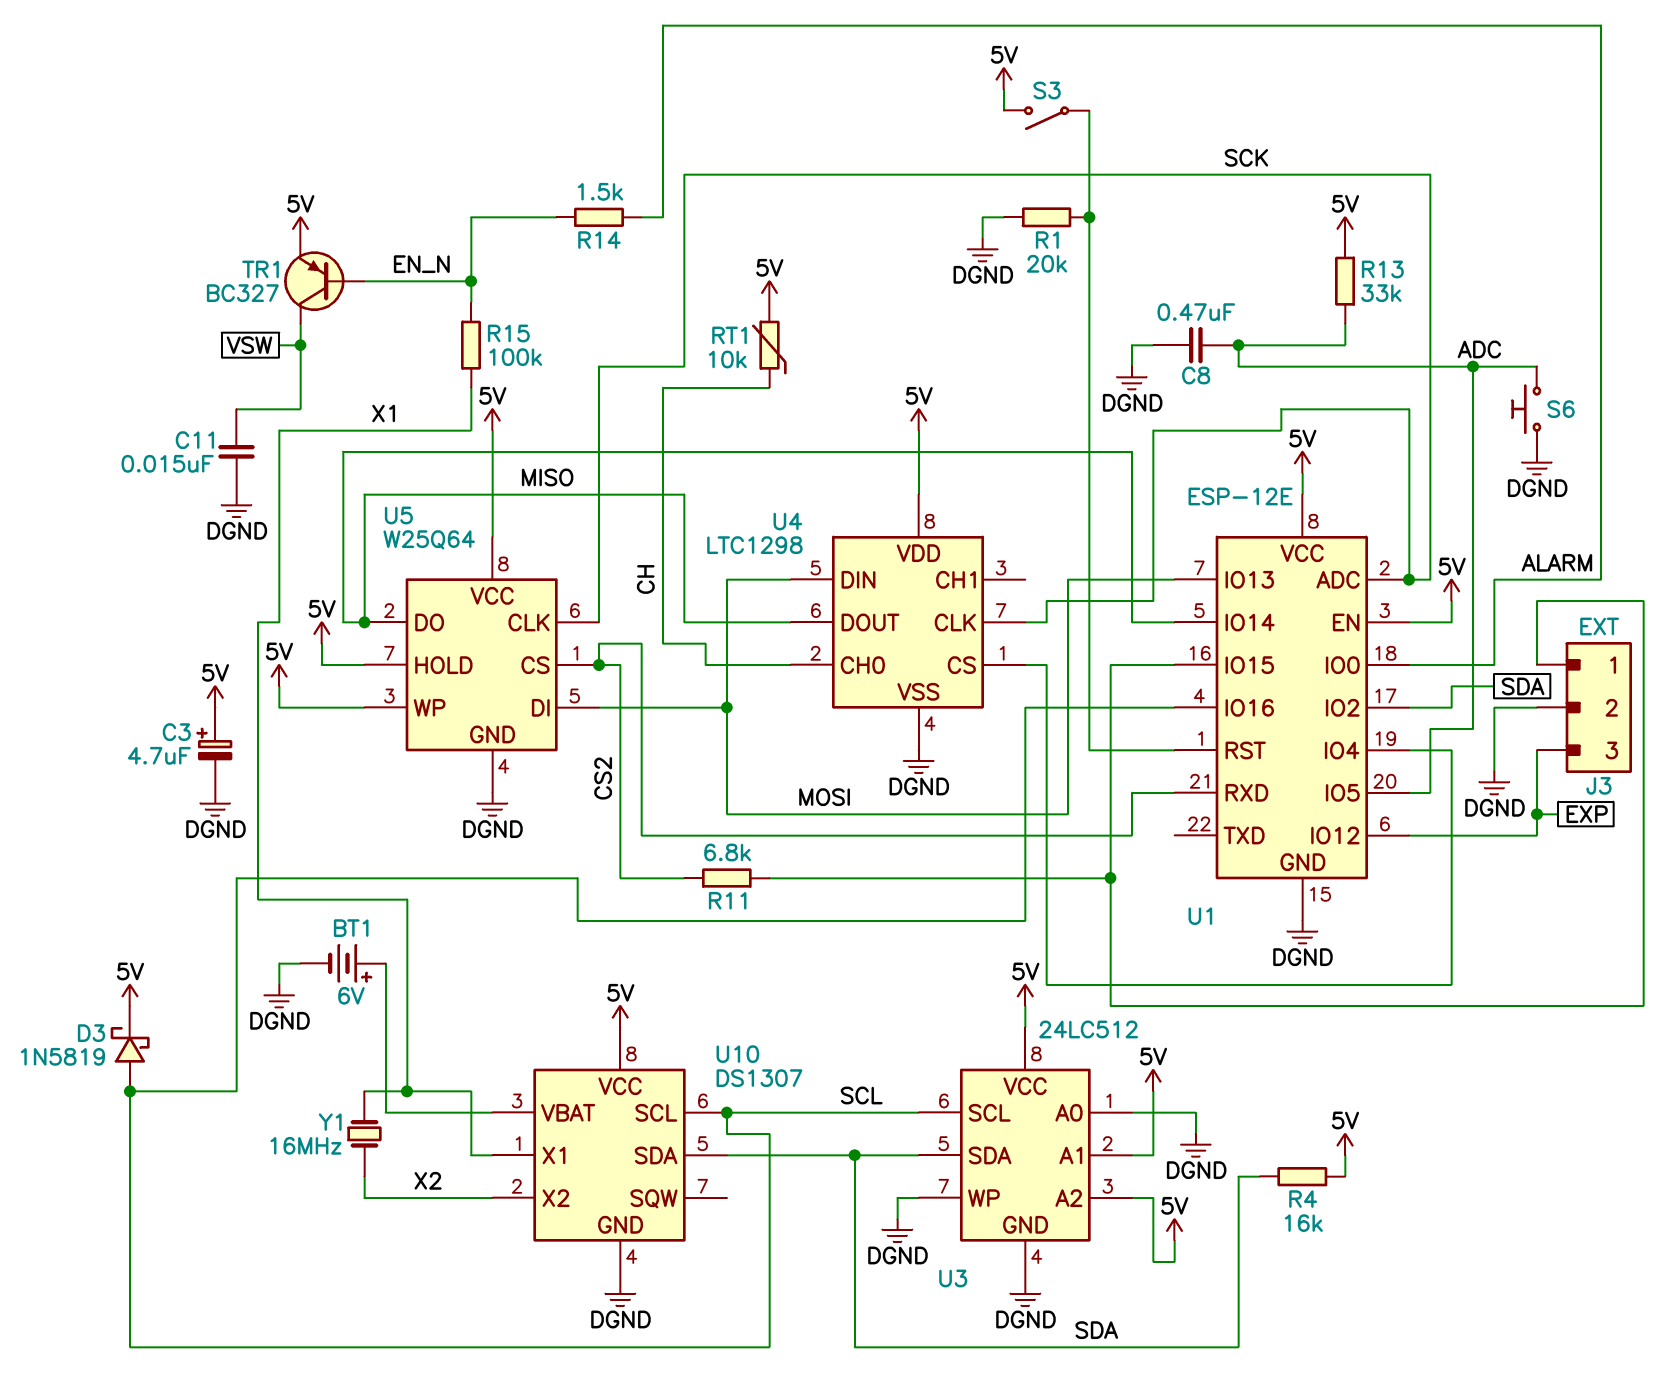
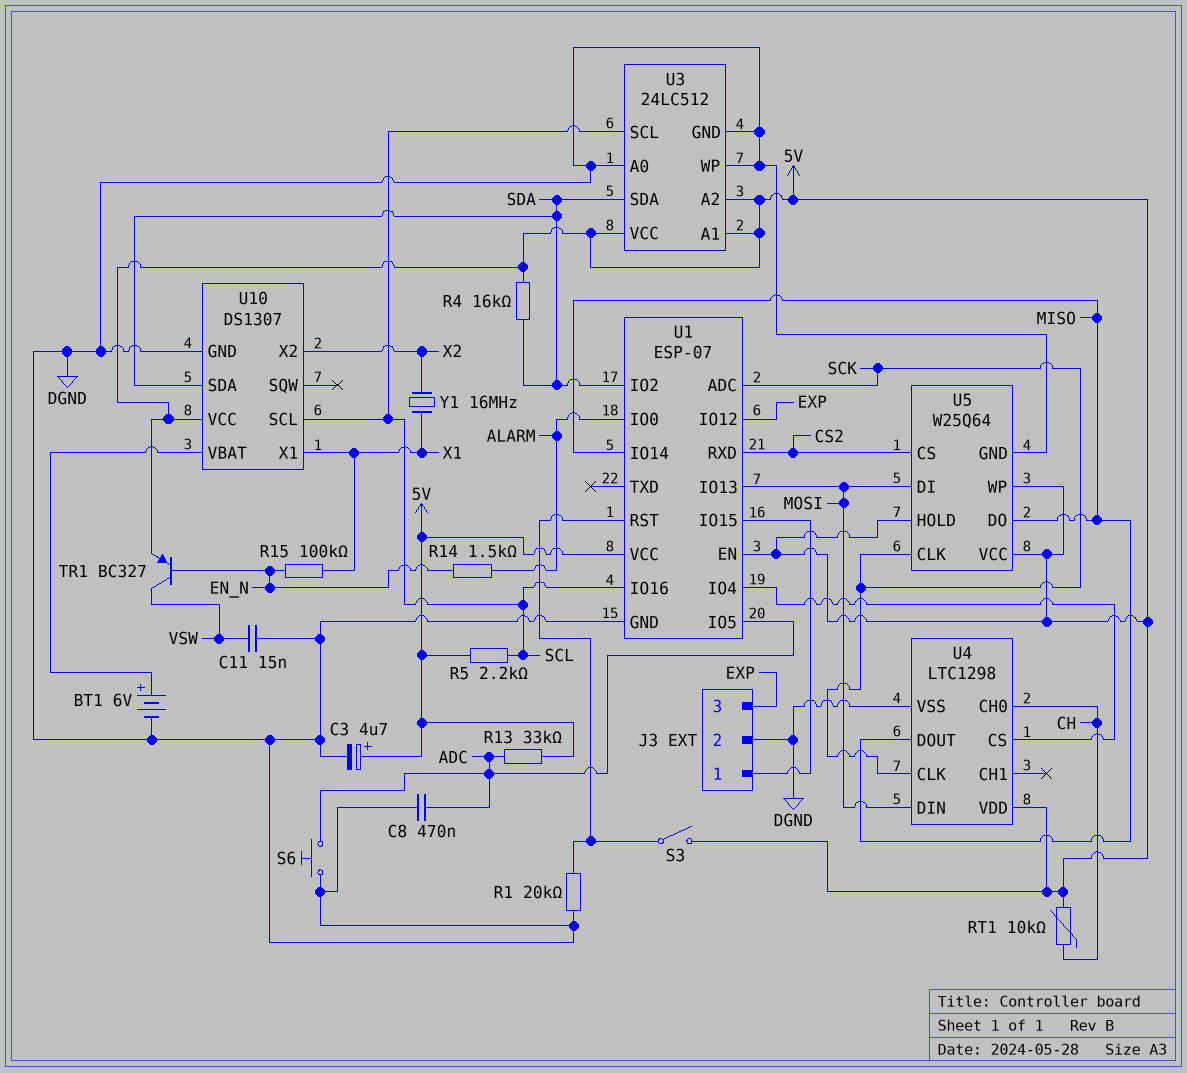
D3: schottky 1N5819 (A SCL, K 5V) -> none
R5: none -> 2.2k (5V, SCL)
R11: 6.8k (CS2, J3/1) -> none
U1: ESP-12E -> ESP-07

